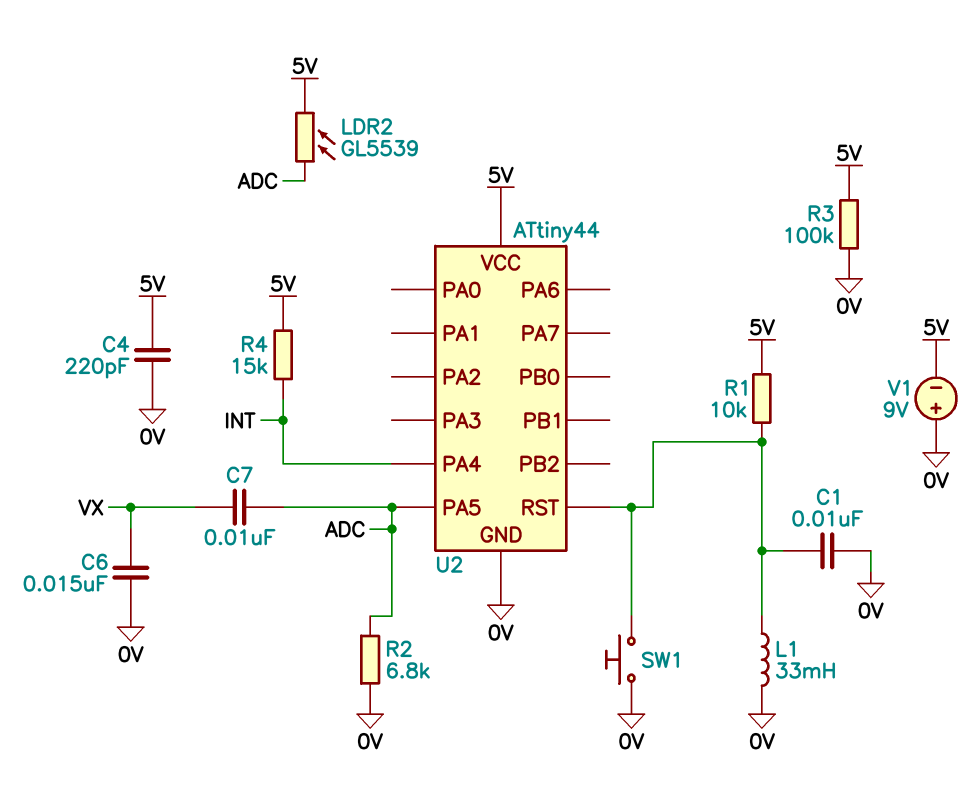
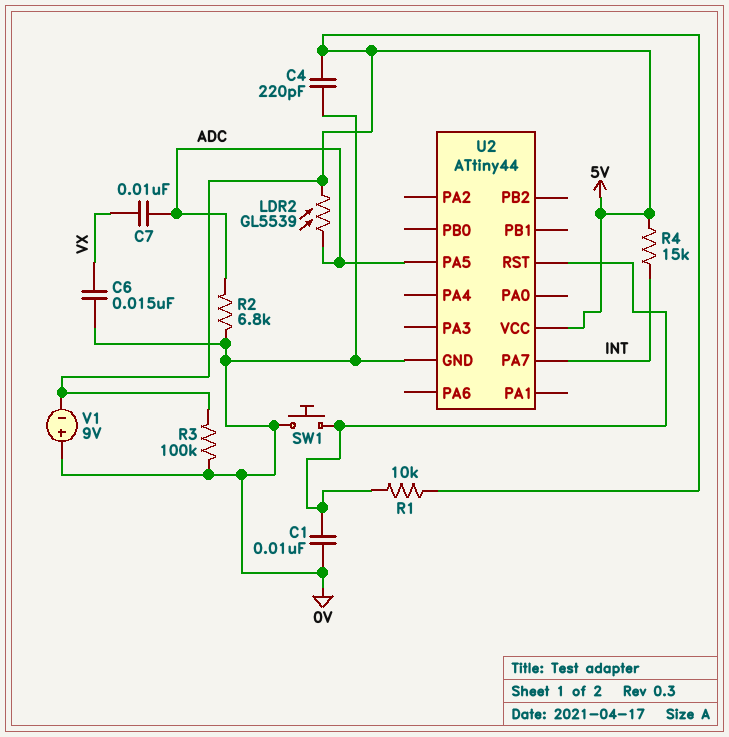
L1: 33mH (0V, U2/RST) -> none
U2 pin PA4: INT -> none
U2 pin PA7: none -> INT

